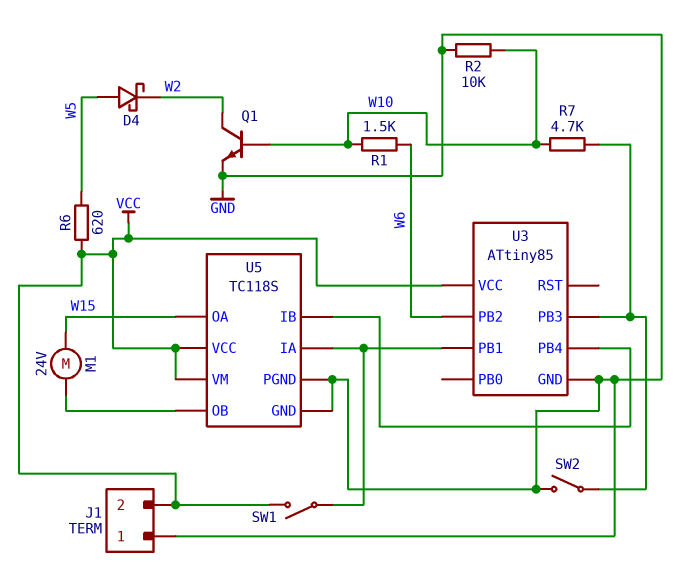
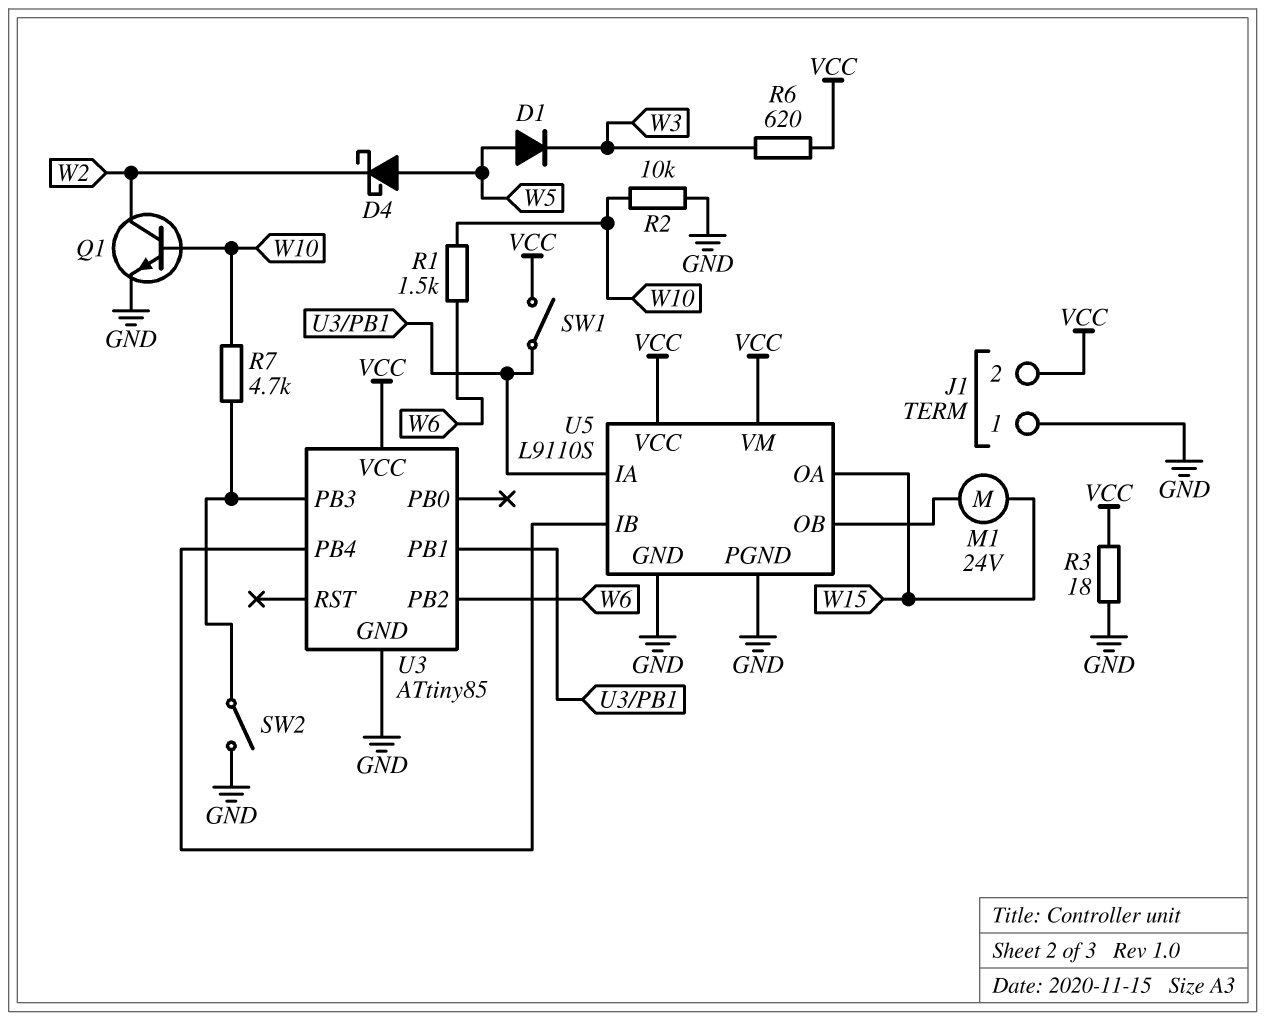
D1: none -> diode (A W5, K W3)
R3: none -> 18 (GND, VCC)
R6: 620 (VCC, W5) -> 620 (VCC, W3)
U5: TC118S -> L9110S

